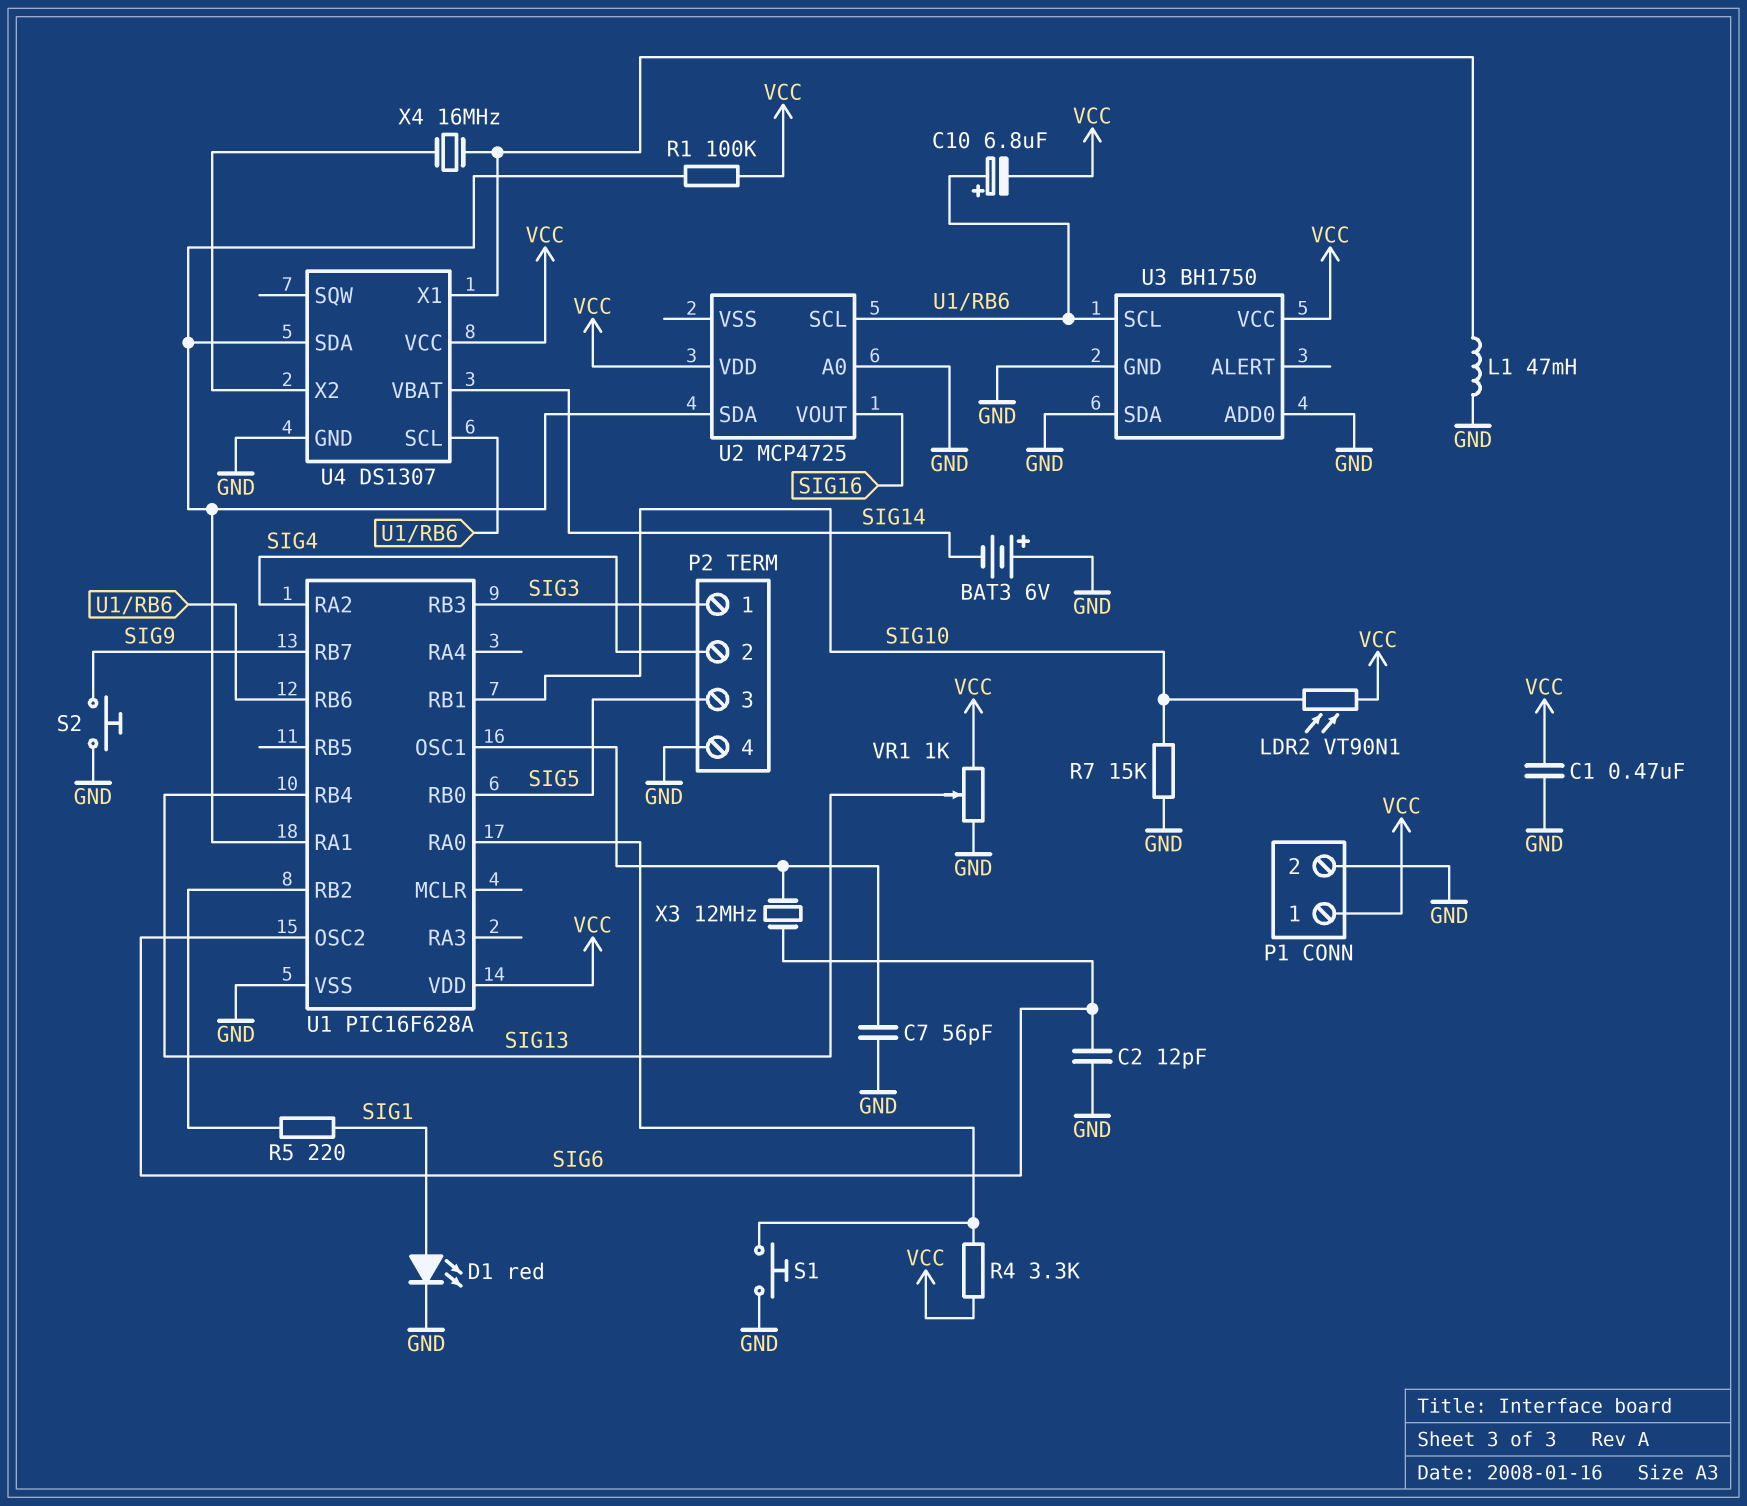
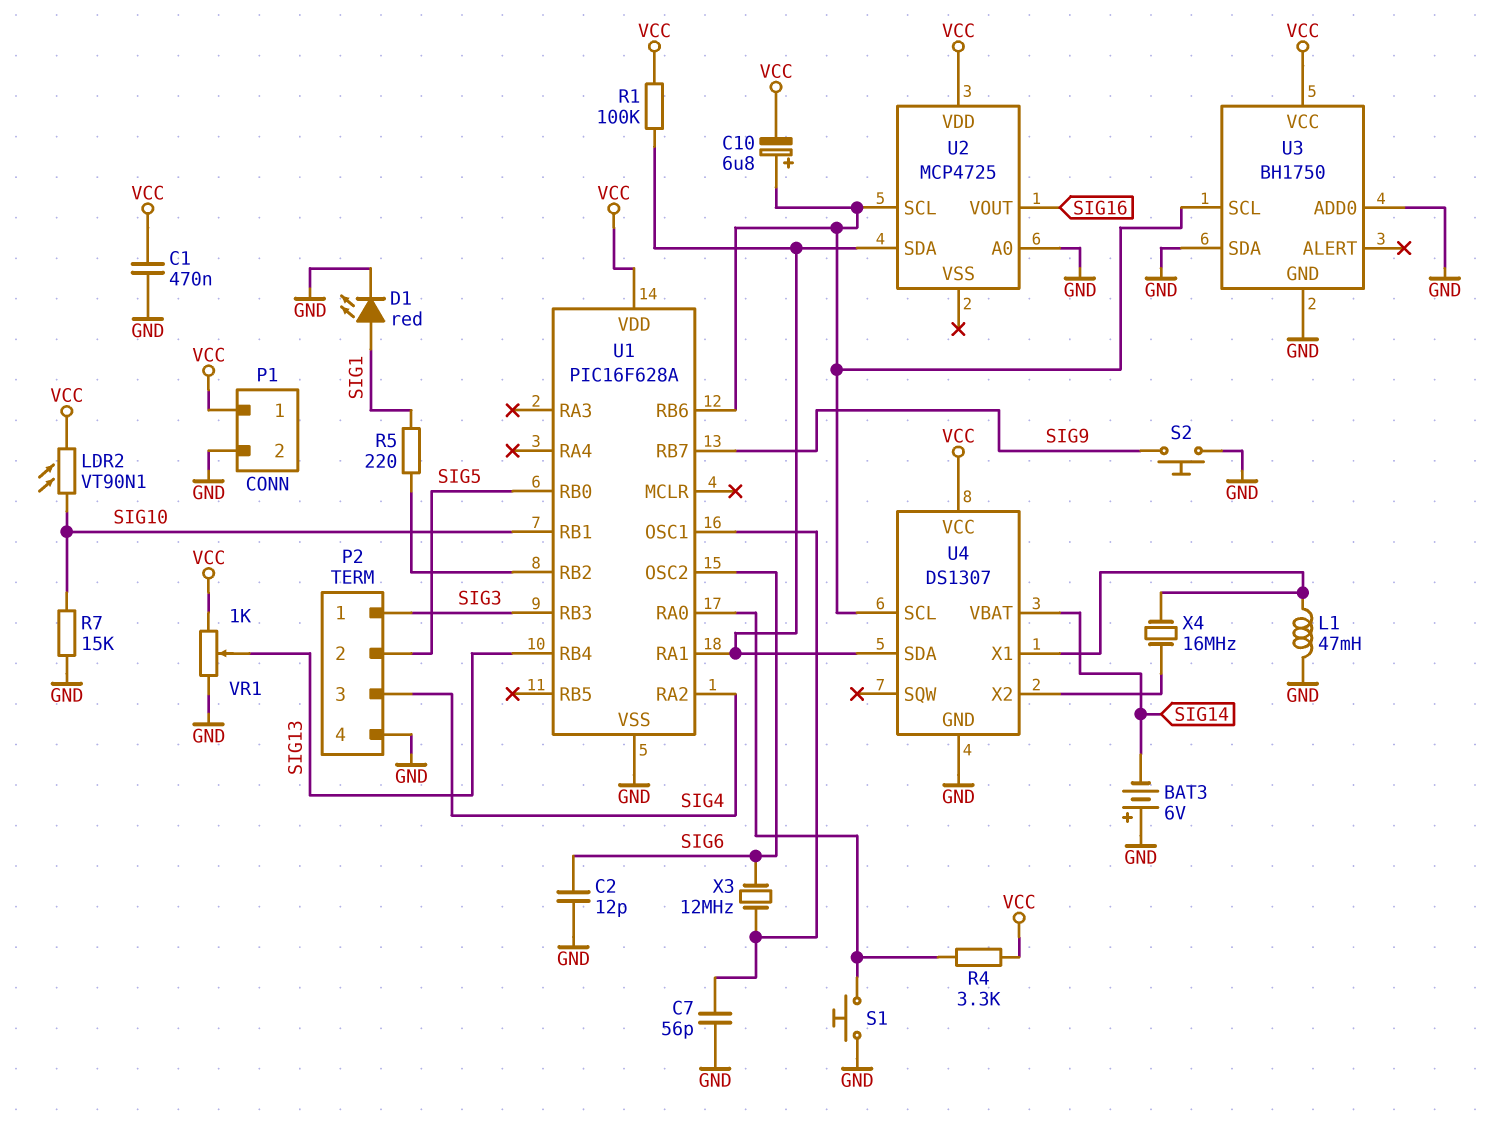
P2 pin 2: SIG4 -> SIG5
P2 pin 3: SIG5 -> SIG4

